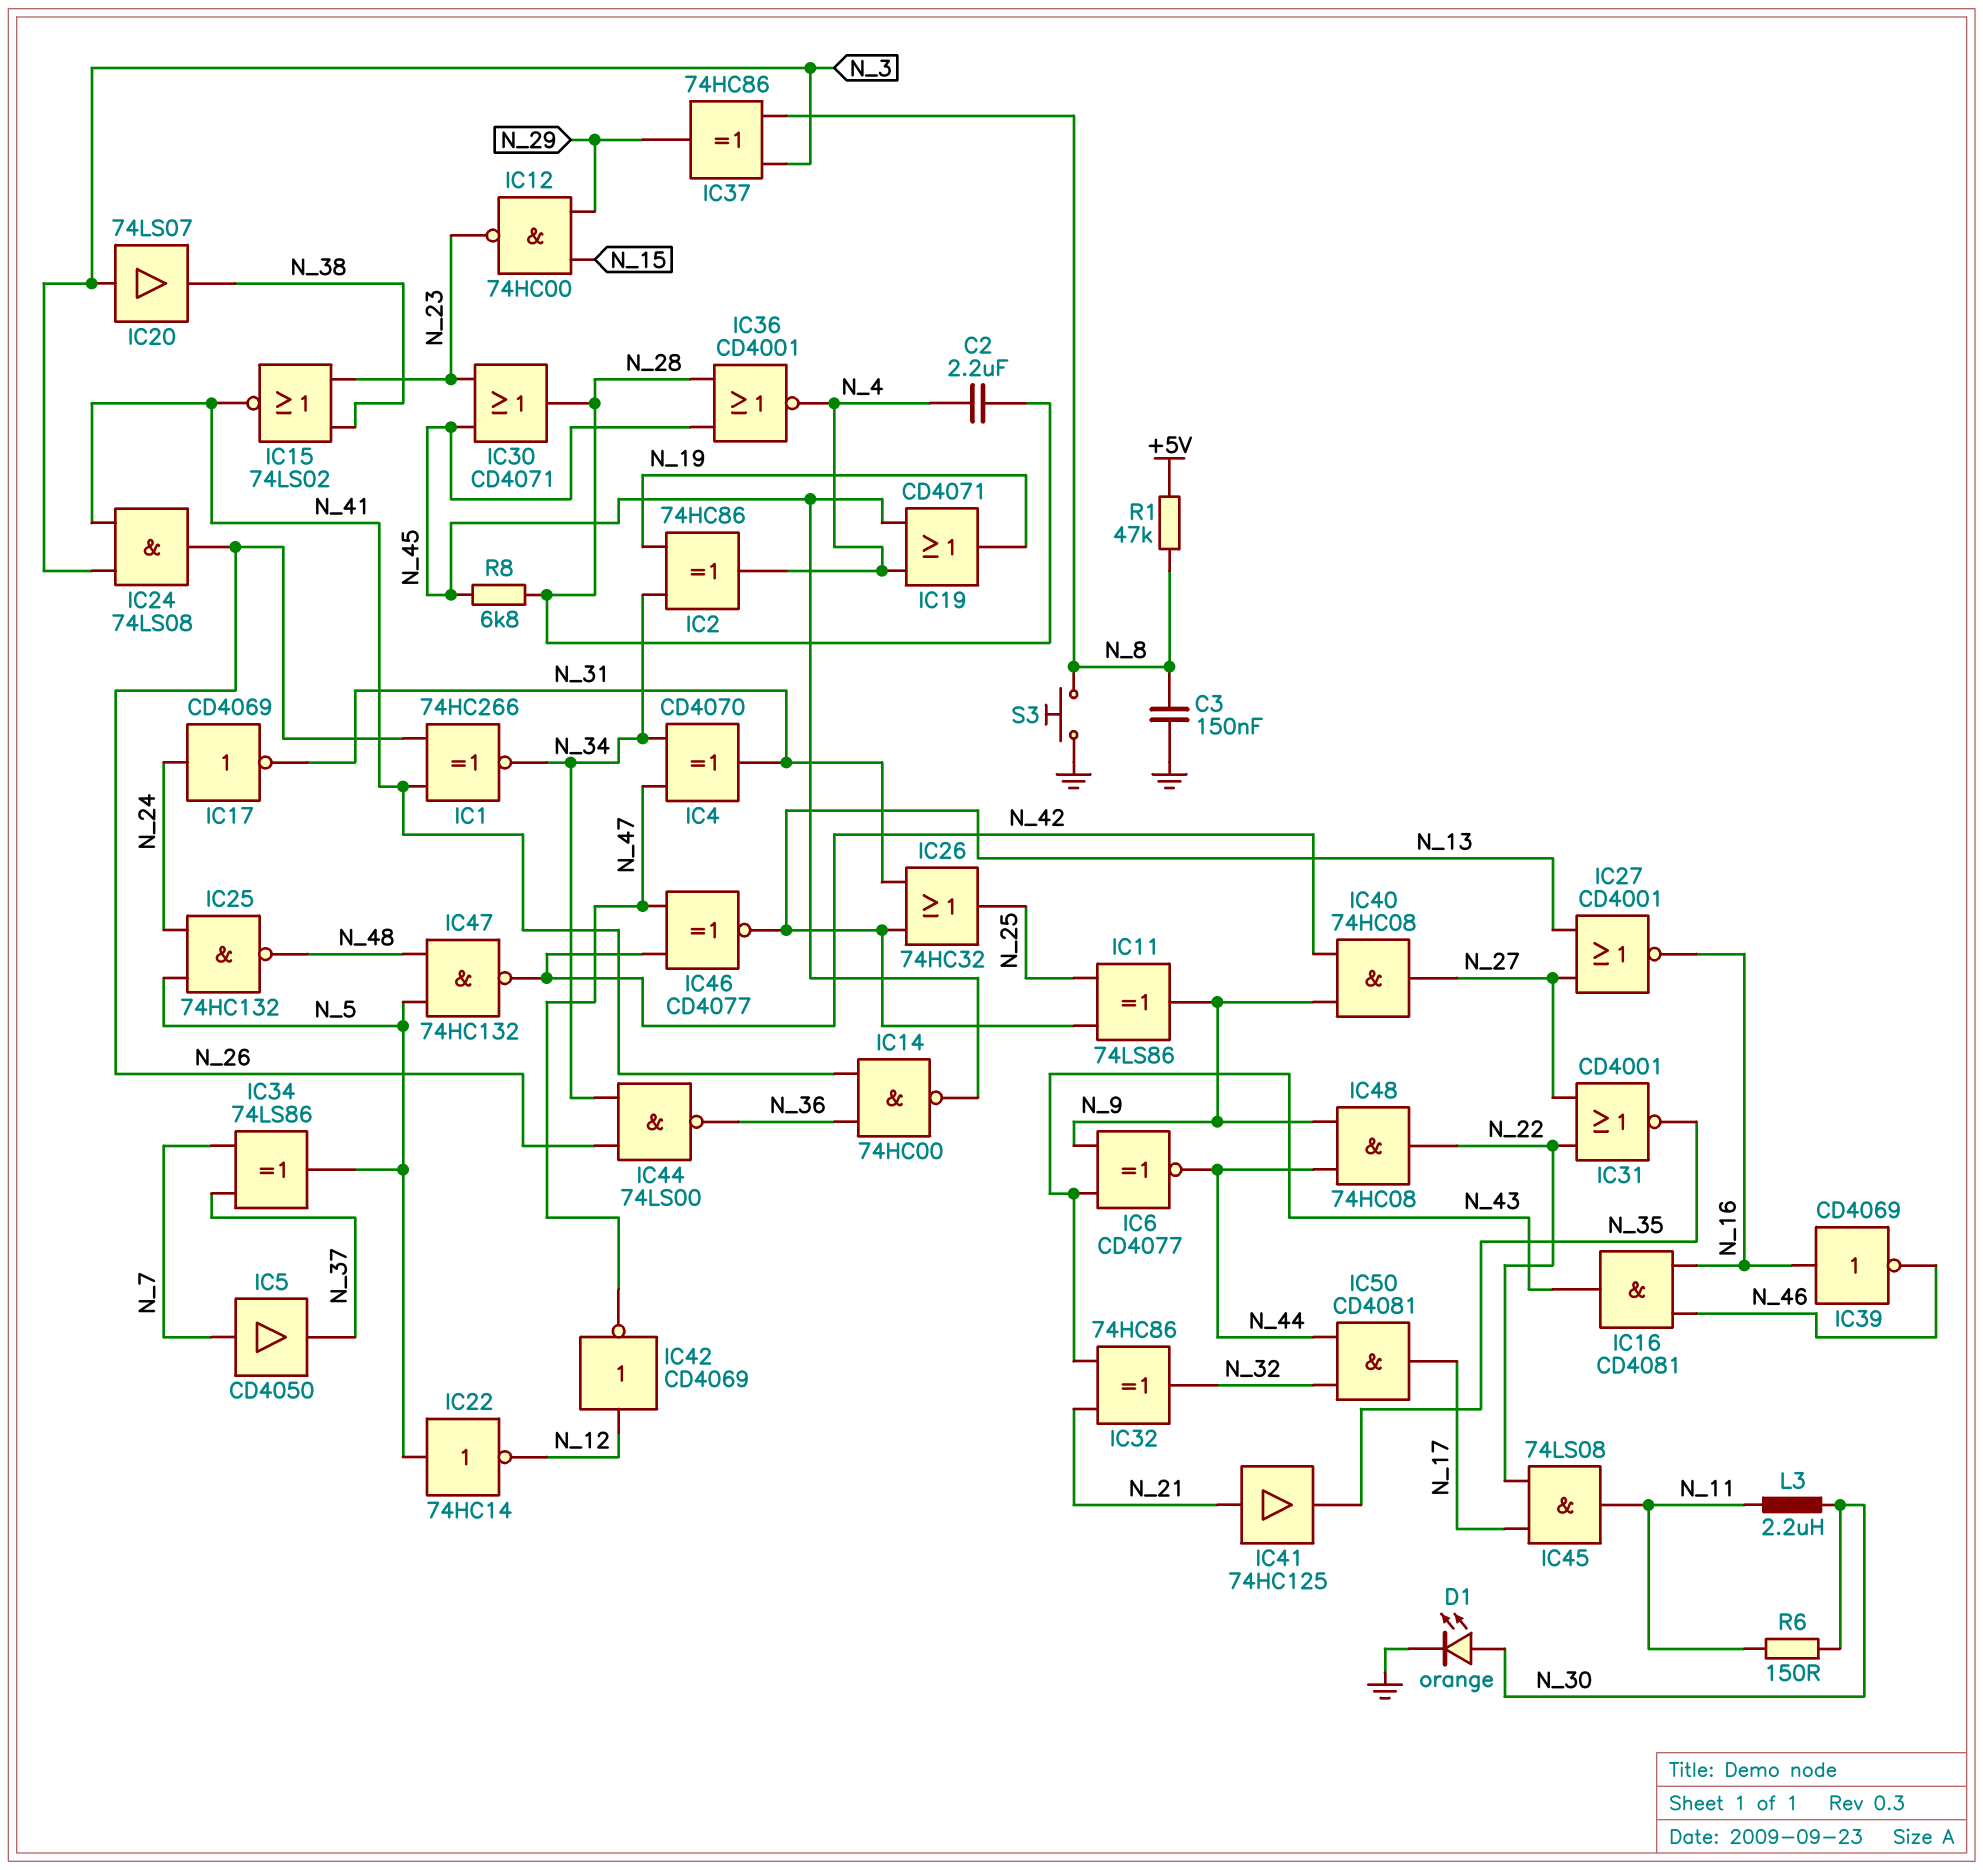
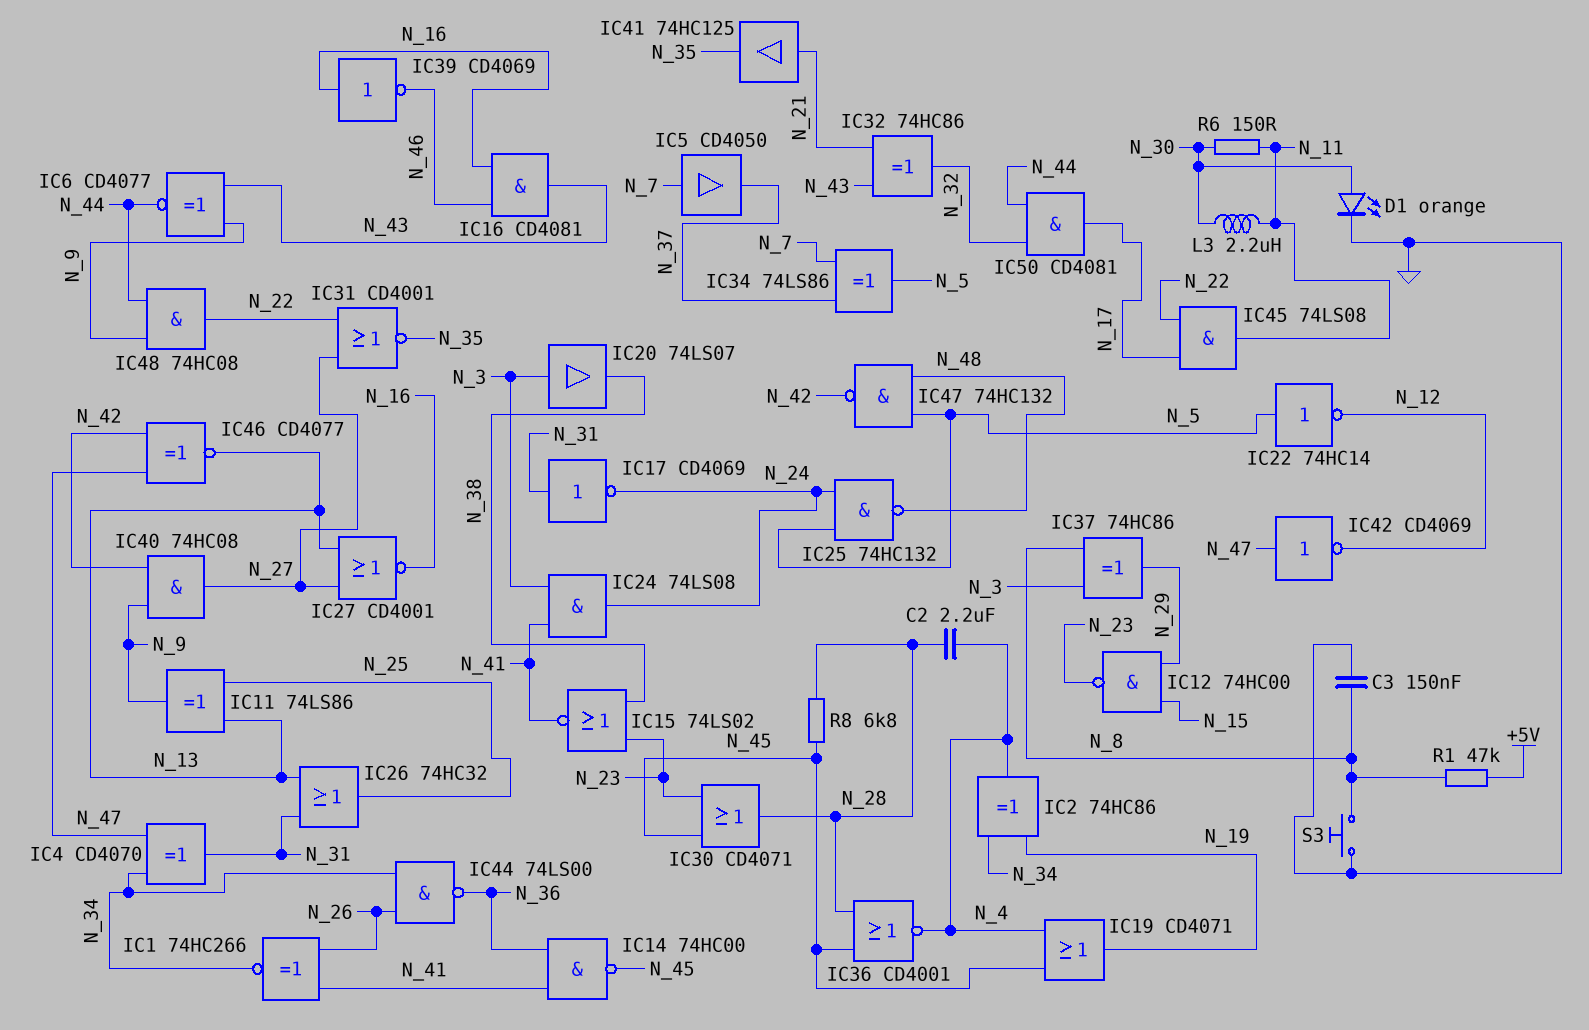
IC17: NOT CD4069 (in N_24, out N_31) -> NOT CD4069 (in N_31, out N_24)
IC24: AND 74LS08 (in N_3, in N_41, out N_26) -> AND 74LS08 (in N_3, in N_41, out N_24)
IC42: NOT CD4069 (in N_12, out N_47) -> NOT CD4069 (in N_47, out N_12)

